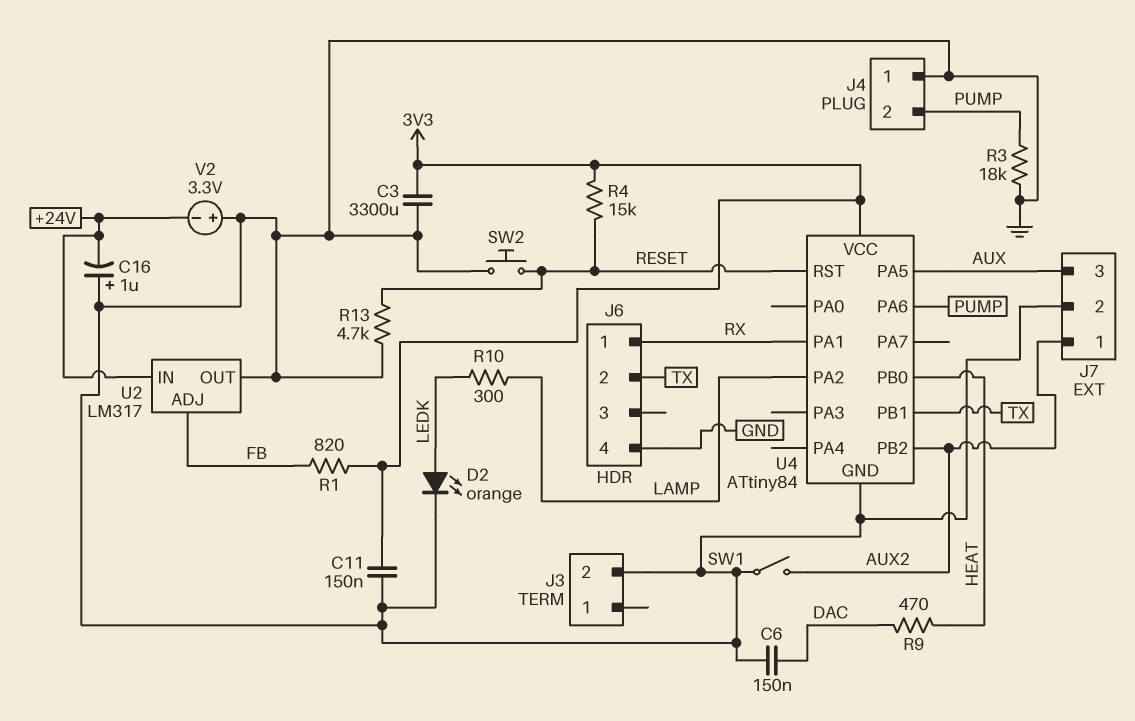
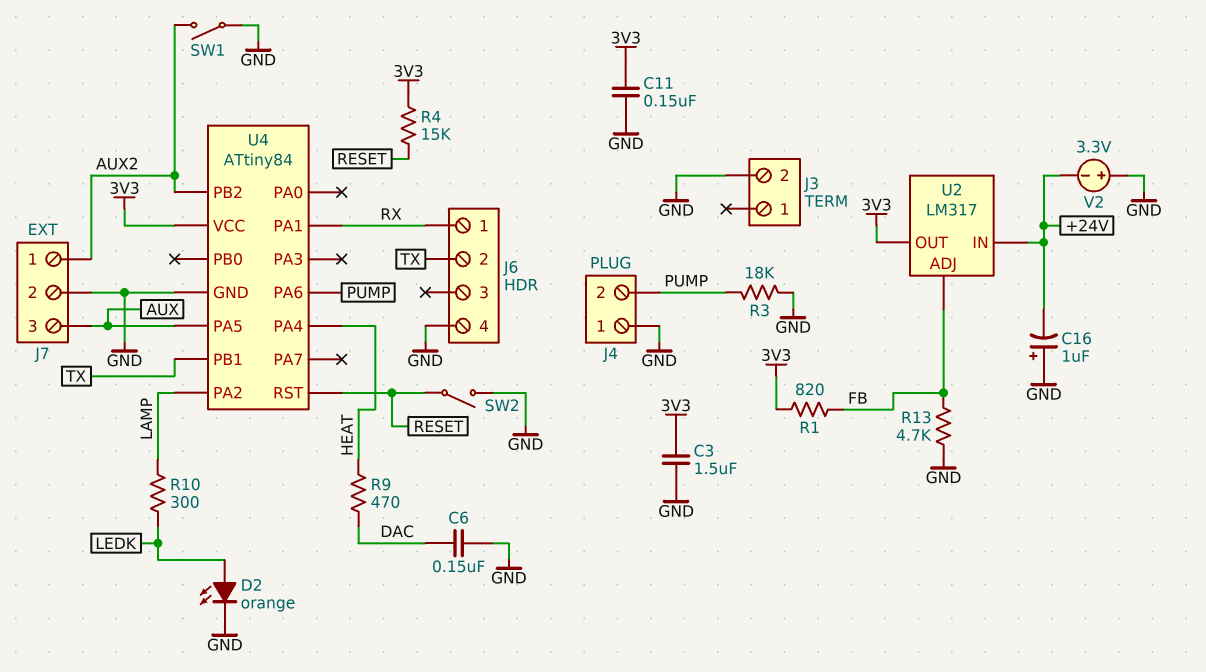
C3: 3300uF (3V3, GND) -> 1.5uF (3V3, GND)
R13: 4.7k (GND, RESET) -> 4.7k (FB, GND)
SW2: button (GND, RESET) -> switch (GND, RESET)
U2 pin OUT: GND -> 3V3
U4 pin PA4: none -> HEAT
U4 pin PB0: HEAT -> none

